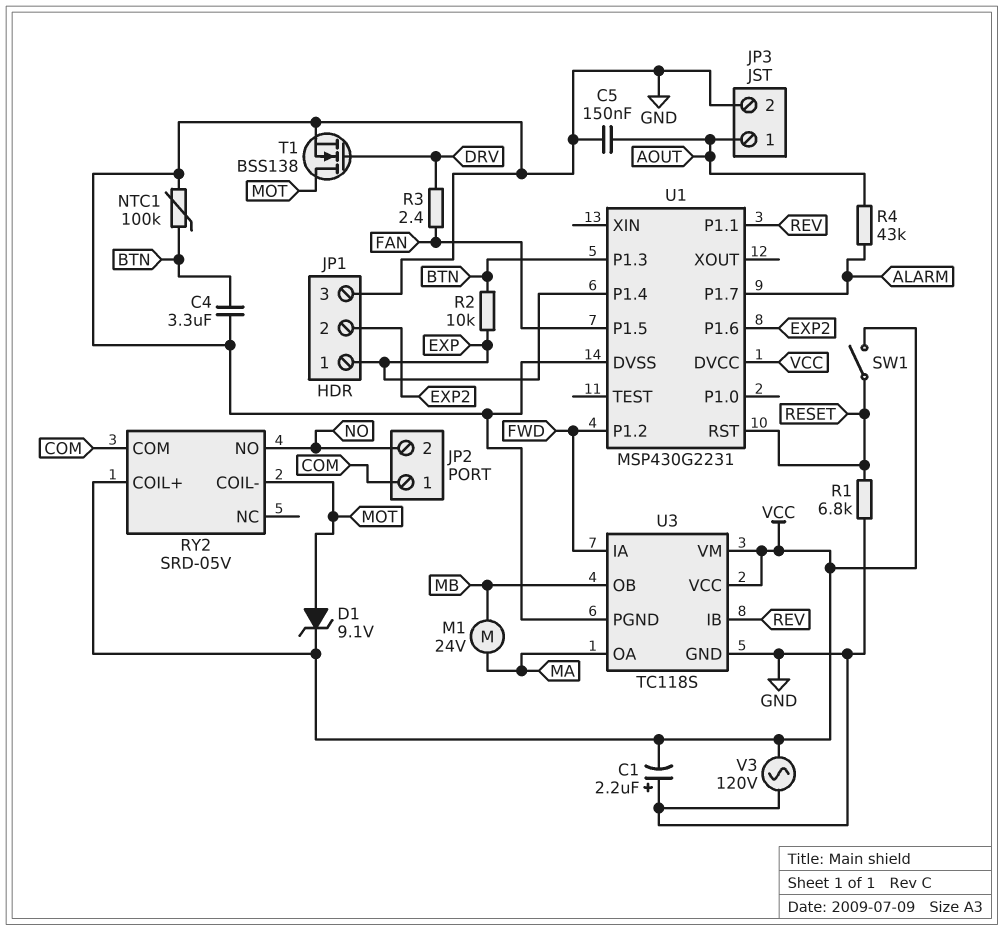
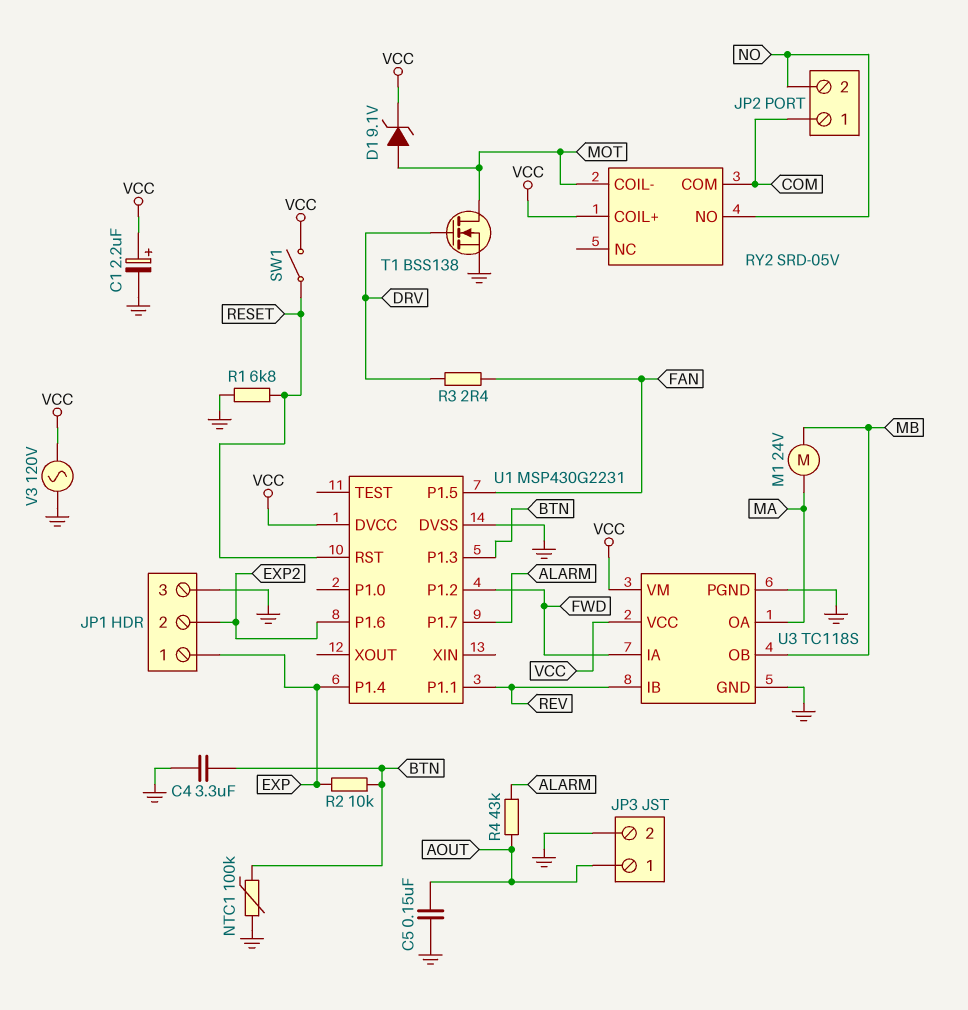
C1: 2.2uF (plus GND, minus VCC) -> 2.2uF (plus VCC, minus GND)

